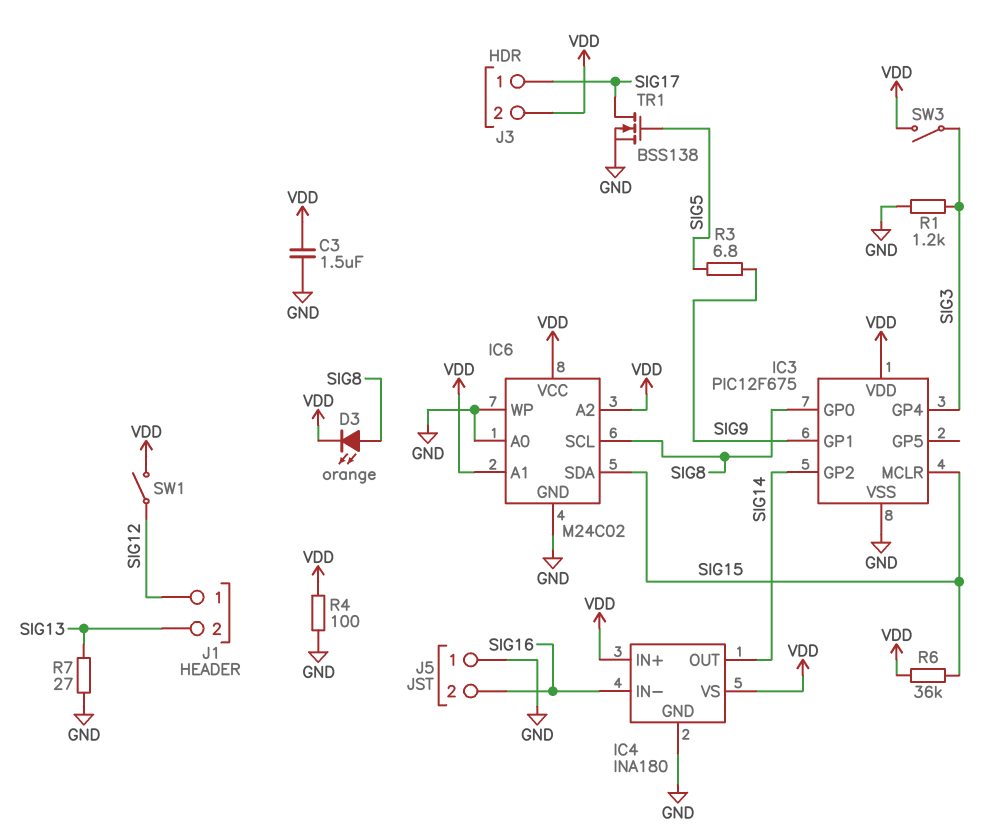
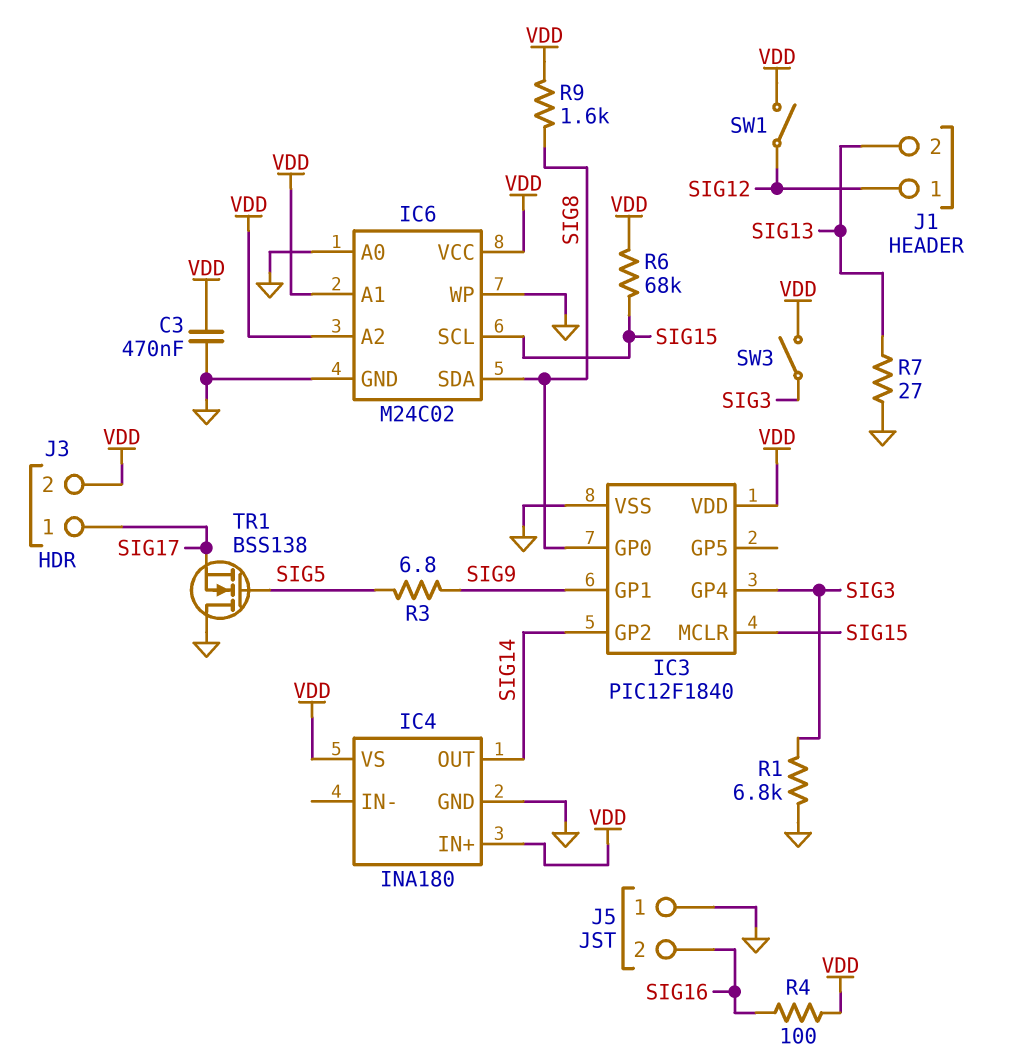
C3: 1.5uF (GND, VDD) -> 470nF (GND, VDD)
D3: LED orange (A SIG8, K VDD) -> none
IC3: PIC12F675 -> PIC12F1840
IC4 pin IN-: SIG16 -> none
IC6 pin SCL: SIG8 -> SIG15
IC6 pin SDA: SIG15 -> SIG8
R1: 1.2k (GND, SIG3) -> 6.8k (GND, SIG3)
R4: 100 (GND, VDD) -> 100 (SIG16, VDD)
R6: 36k (SIG15, VDD) -> 68k (SIG15, VDD)
R9: none -> 1.6k (SIG8, VDD)
TR1: NMOS BSS138 (G SIG5, D SIG17, S GND) -> NMOS BSS138 (G SIG5, D GND, S SIG17)

